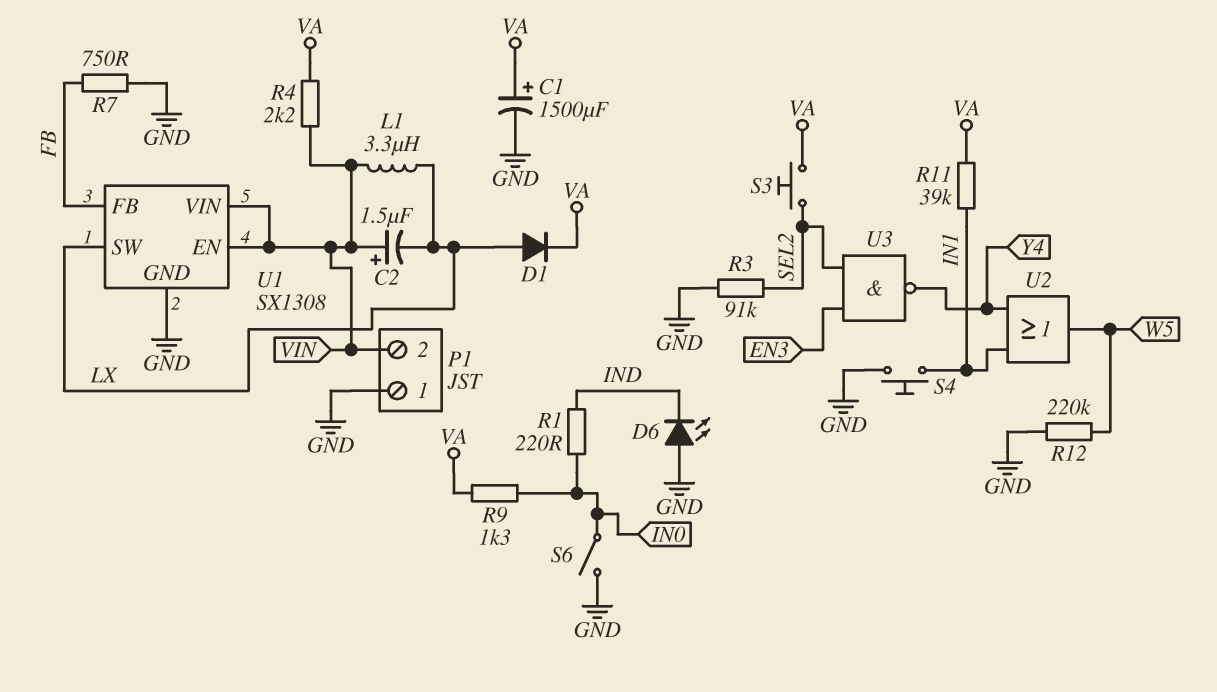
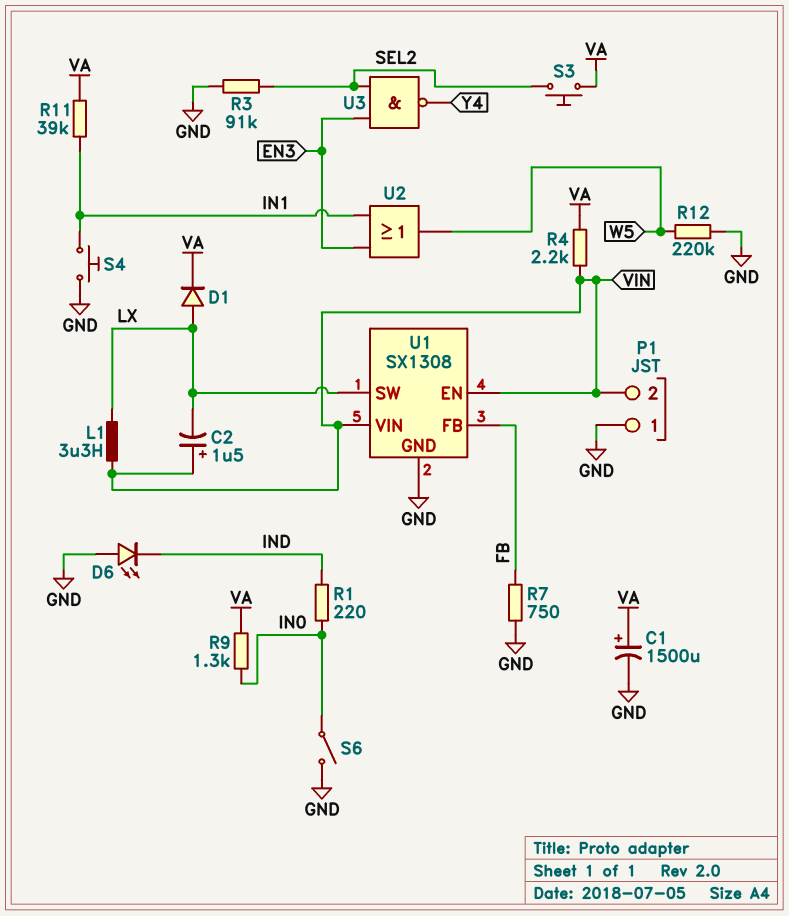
U2: OR (in IN1, in Y4, out W5) -> OR (in EN3, in IN1, out W5)

